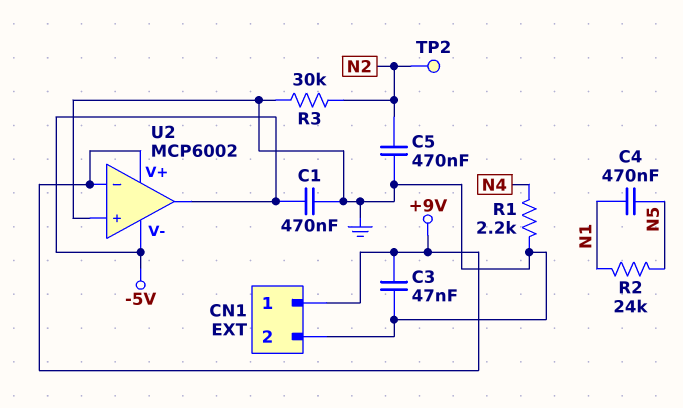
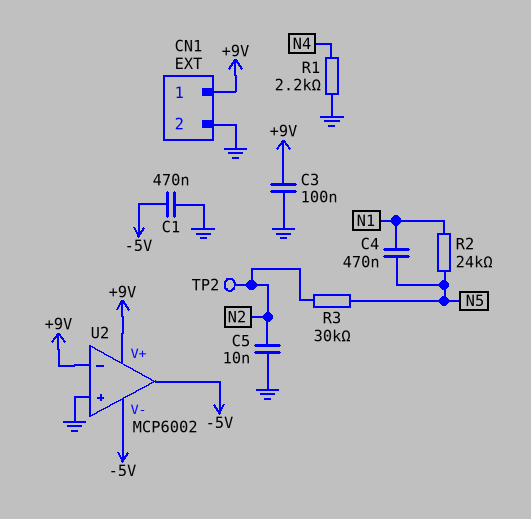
C3: 47nF (+9V, GND) -> 100nF (+9V, GND)
C5: 470nF (GND, N2) -> 10nF (GND, N2)
R3: 30k (GND, N2) -> 30k (N2, N5)

